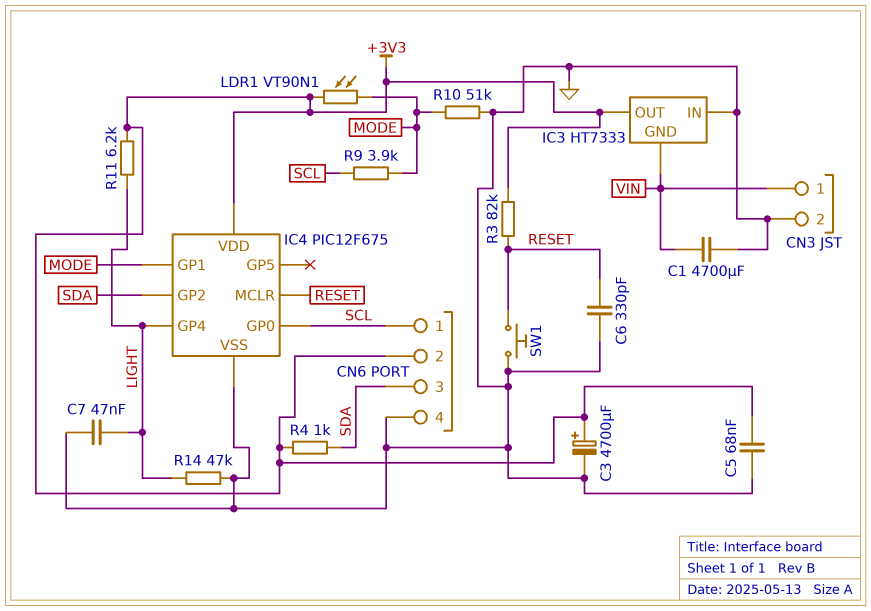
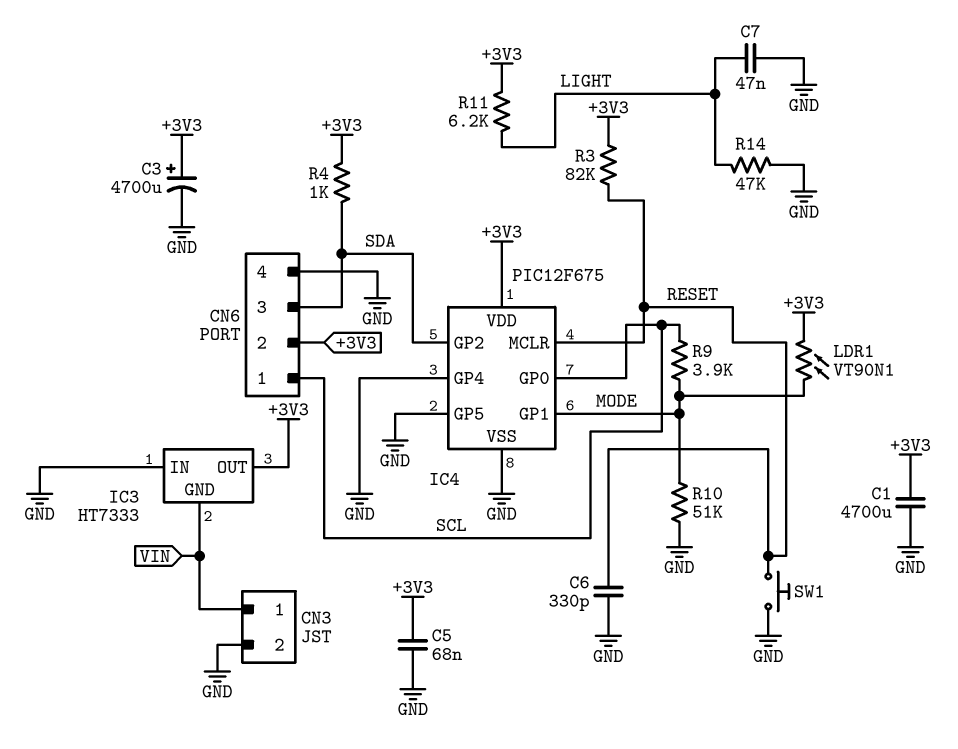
C1: 4700uF (GND, VIN) -> 4700uF (+3V3, GND)
IC4 pin GP4: LIGHT -> GND
IC4 pin GP5: none -> GND

